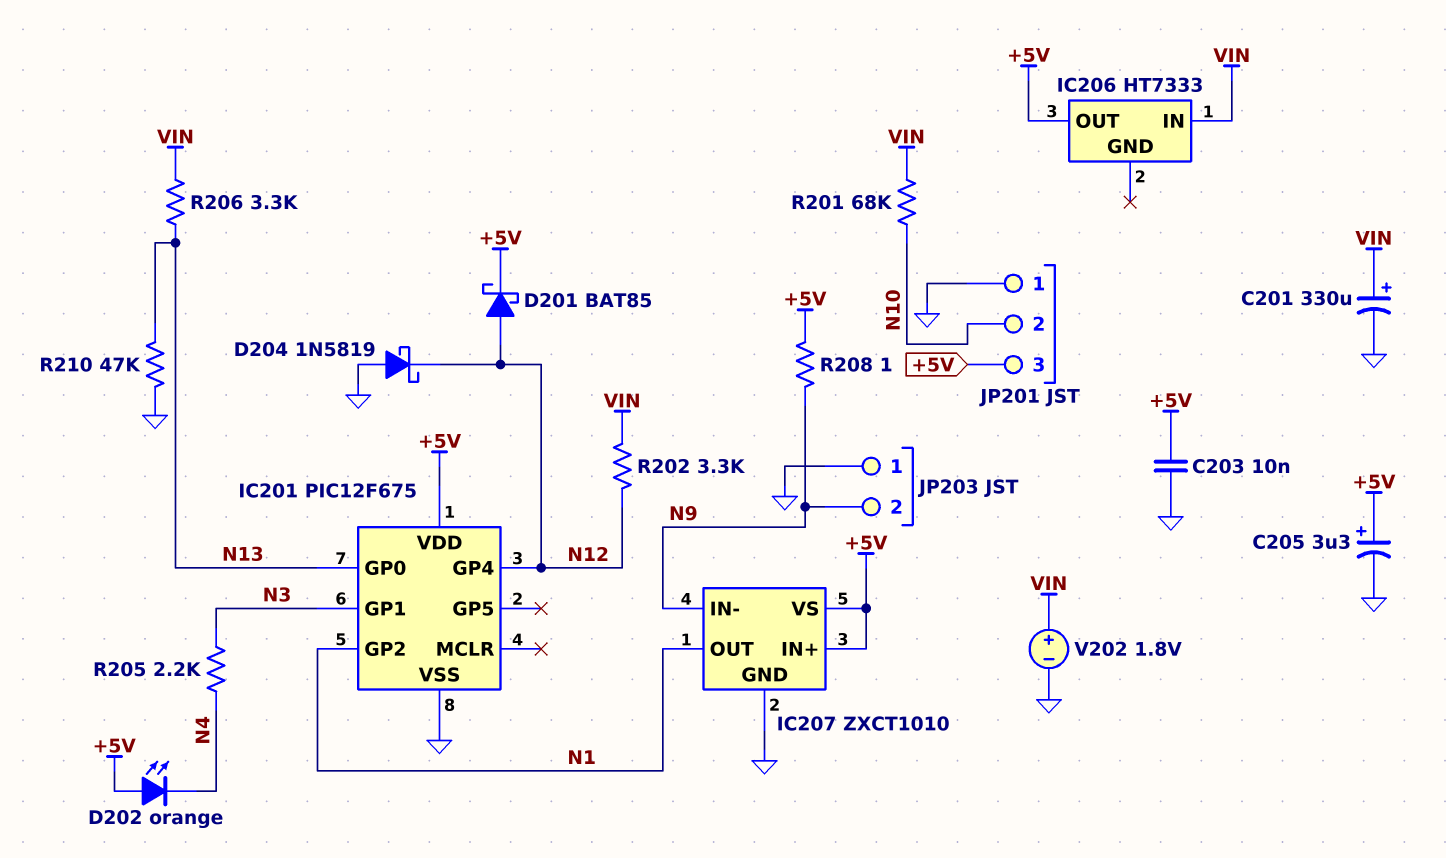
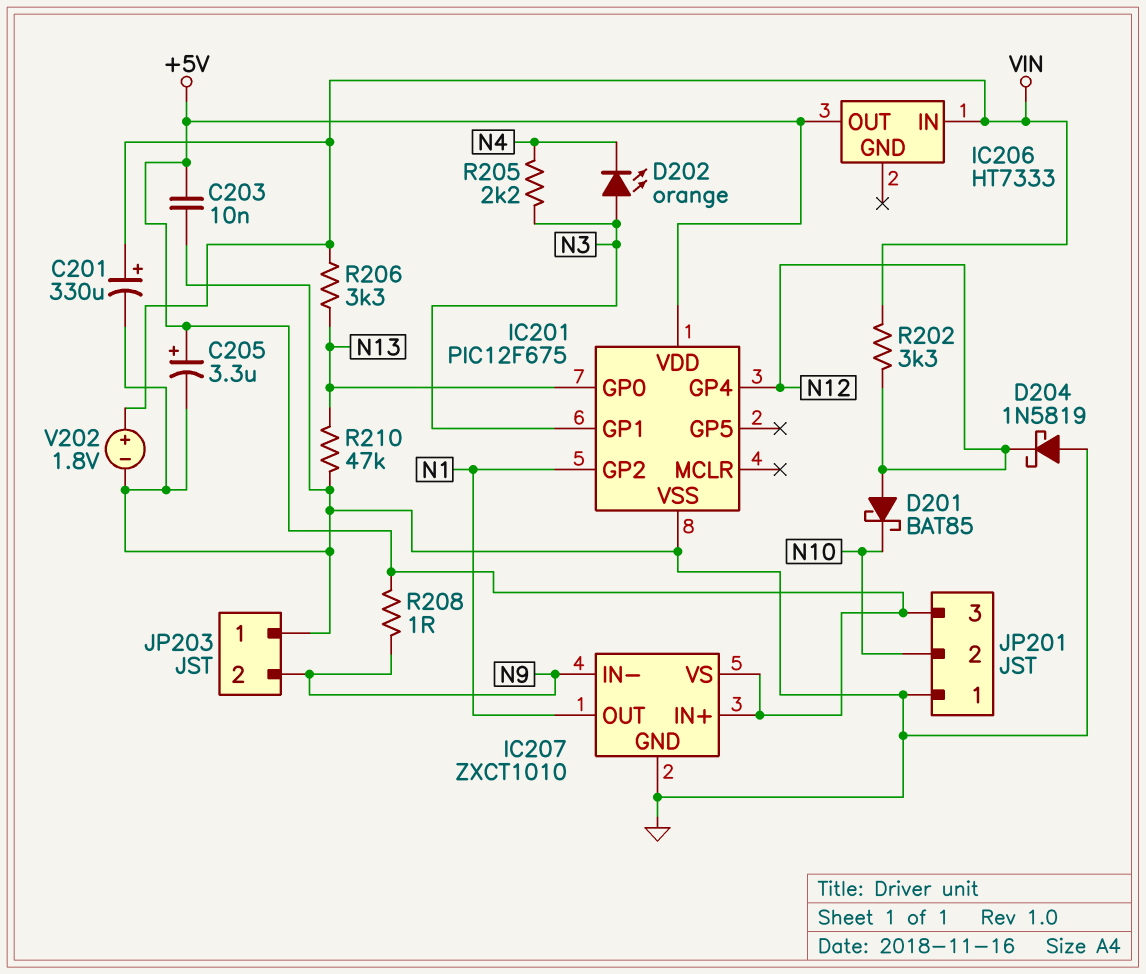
D201: schottky BAT85 (A N12, K +5V) -> schottky BAT85 (A N12, K N10)
D202: LED orange (A +5V, K N4) -> LED orange (A N3, K N4)
R201: 68k (N10, VIN) -> none

